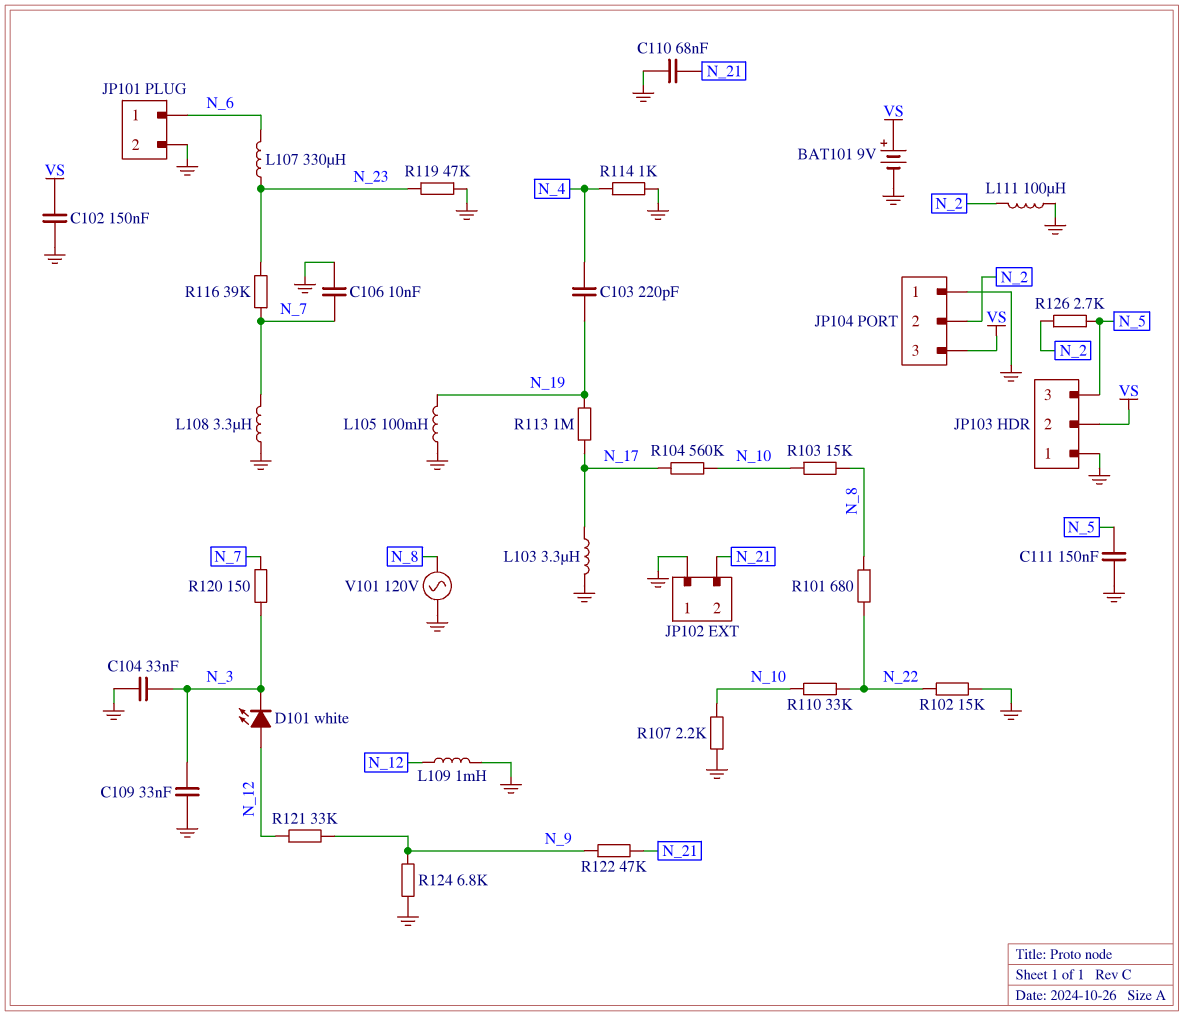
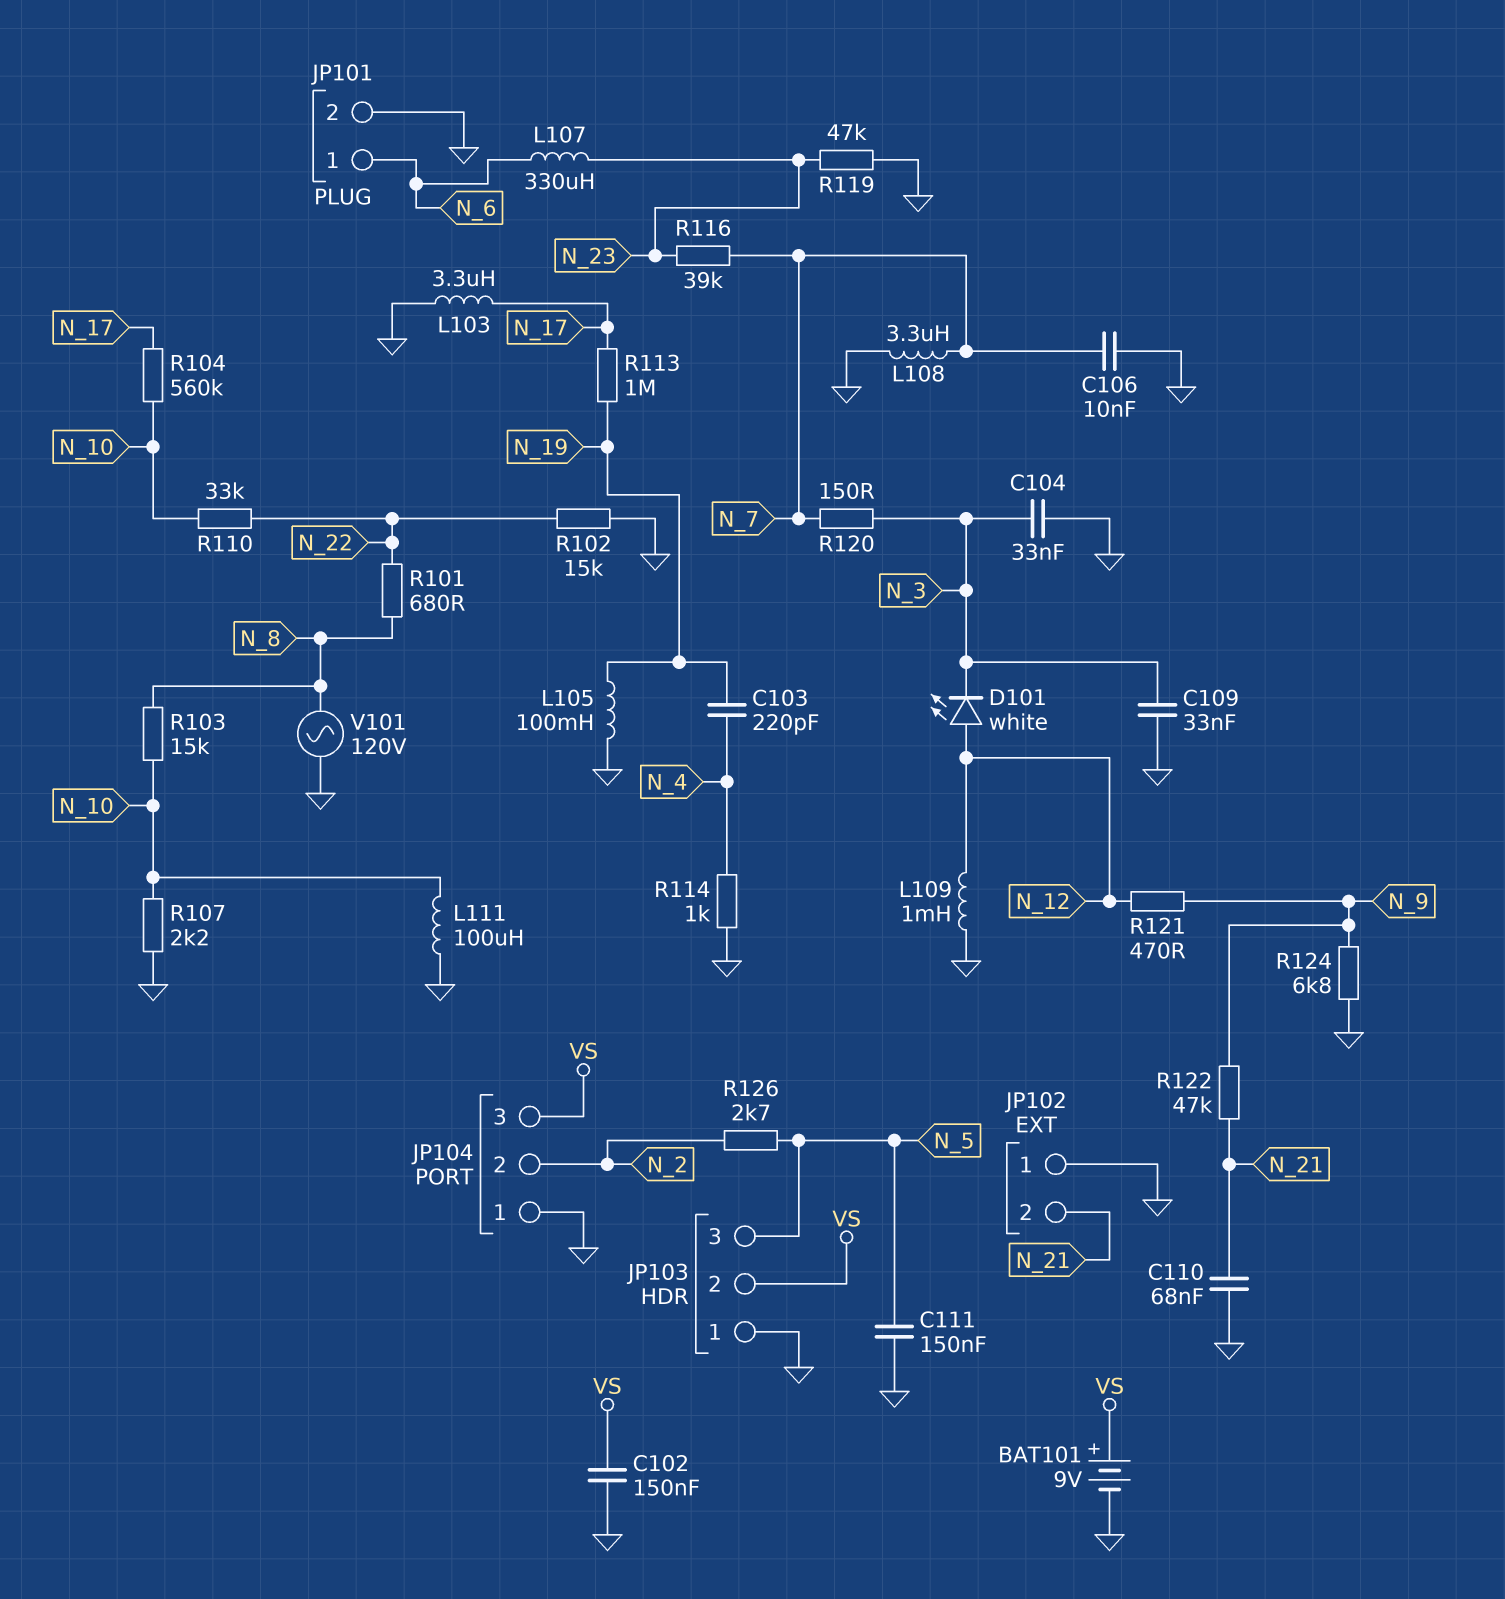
L111: 100uH (GND, N_2) -> 100uH (GND, N_10)
R121: 33k (N_9, N_12) -> 470 (N_9, N_12)

